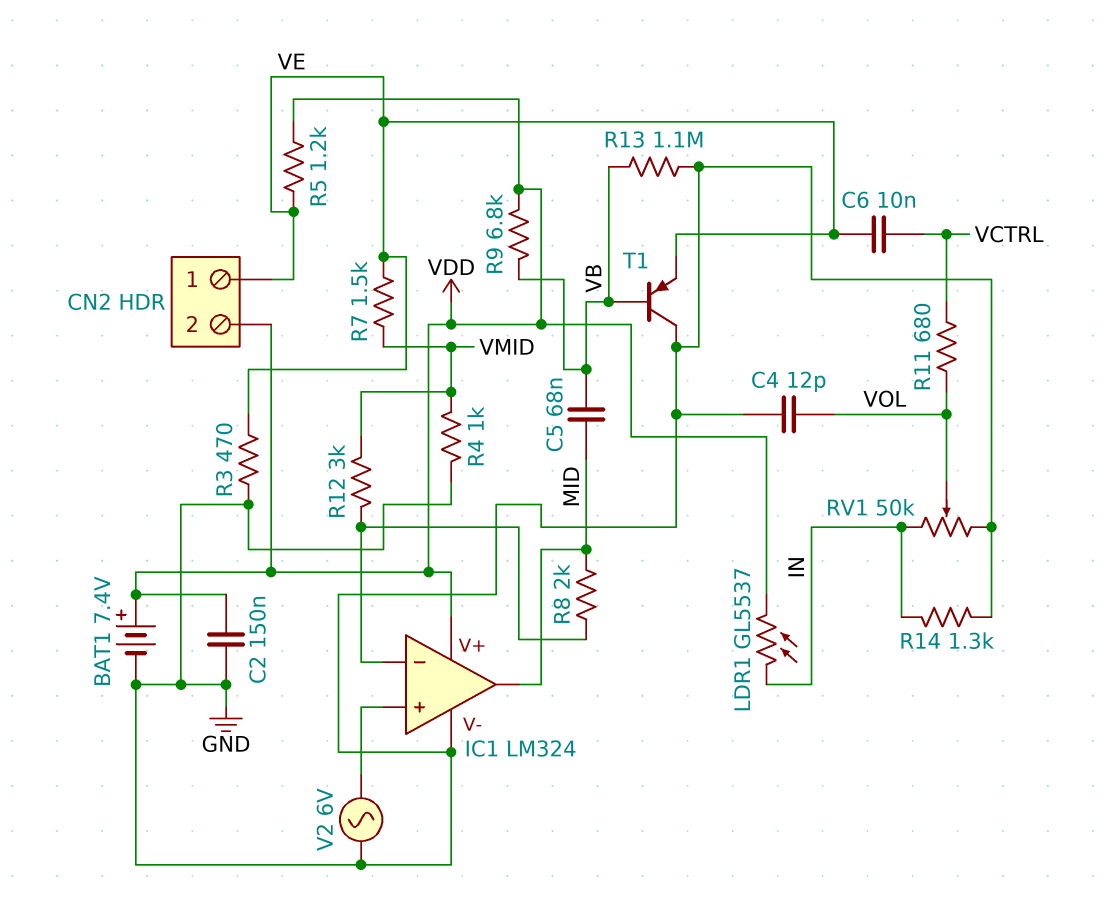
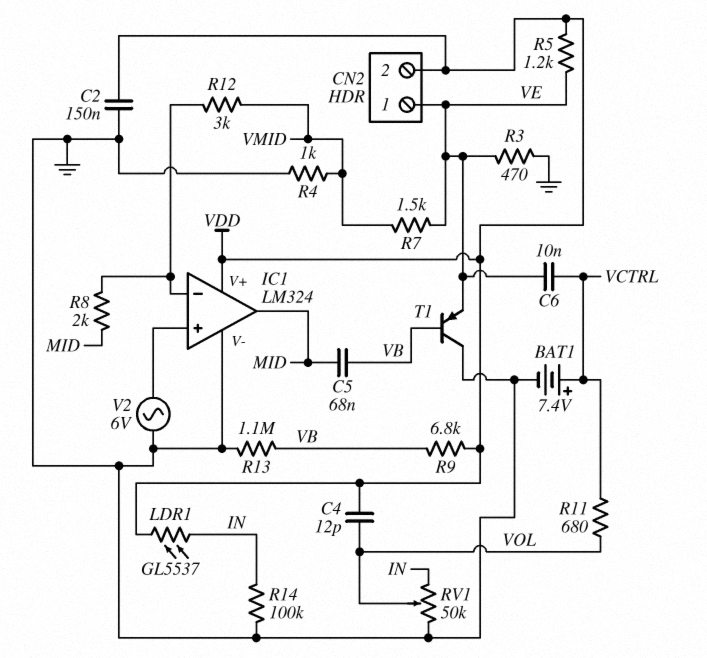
BAT1: 7.4V (plus VDD, minus GND) -> 7.4V (plus VCTRL, minus GND)
C4: 12pF (GND, VOL) -> 12pF (VDD, VOL)
R14: 1.3k (GND, IN) -> 100k (GND, IN)

